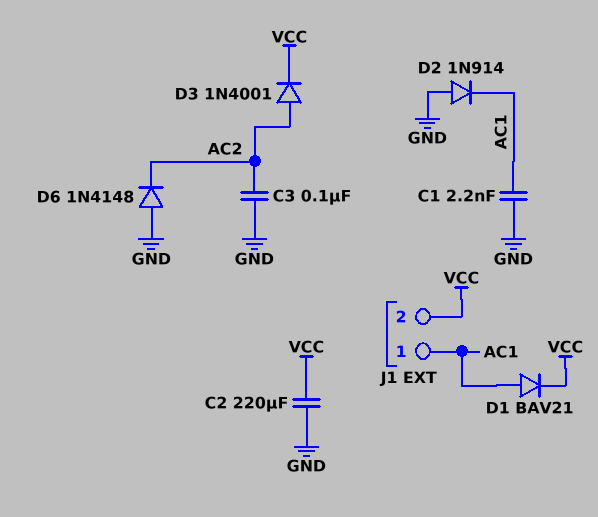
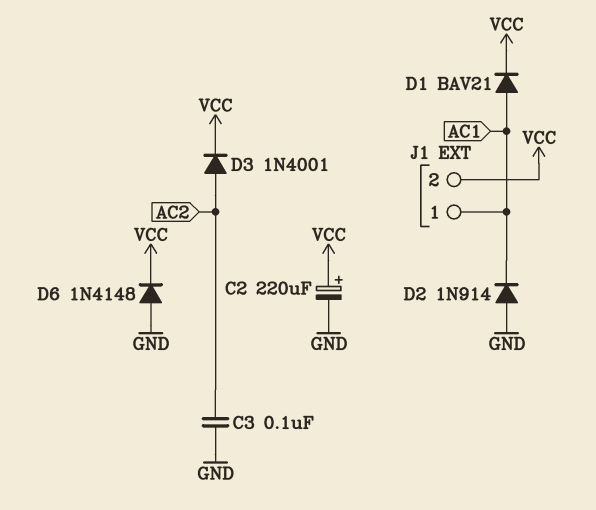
C1: 2.2nF (AC1, GND) -> none
C2: 220uF (GND, VCC) -> 220uF (plus VCC, minus GND)
D6: diode 1N4148 (A GND, K AC2) -> diode 1N4148 (A GND, K VCC)

